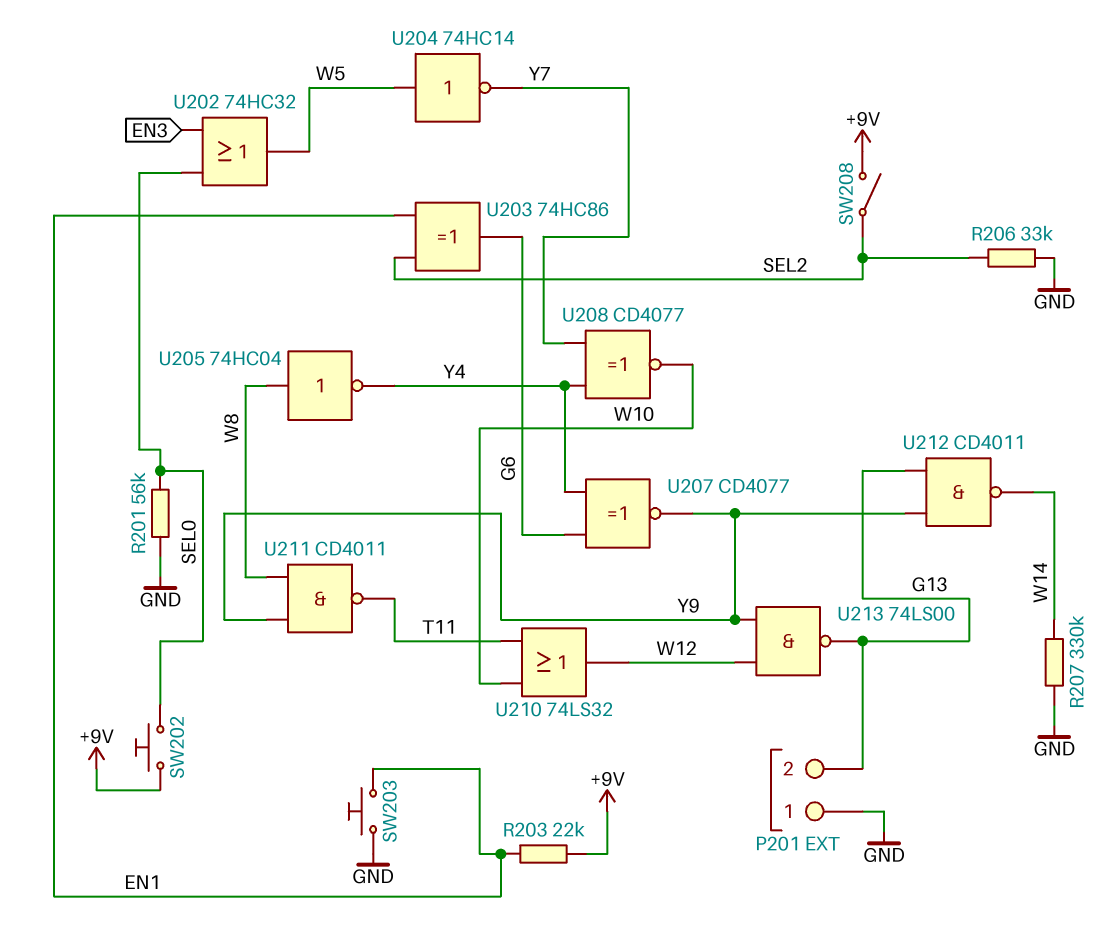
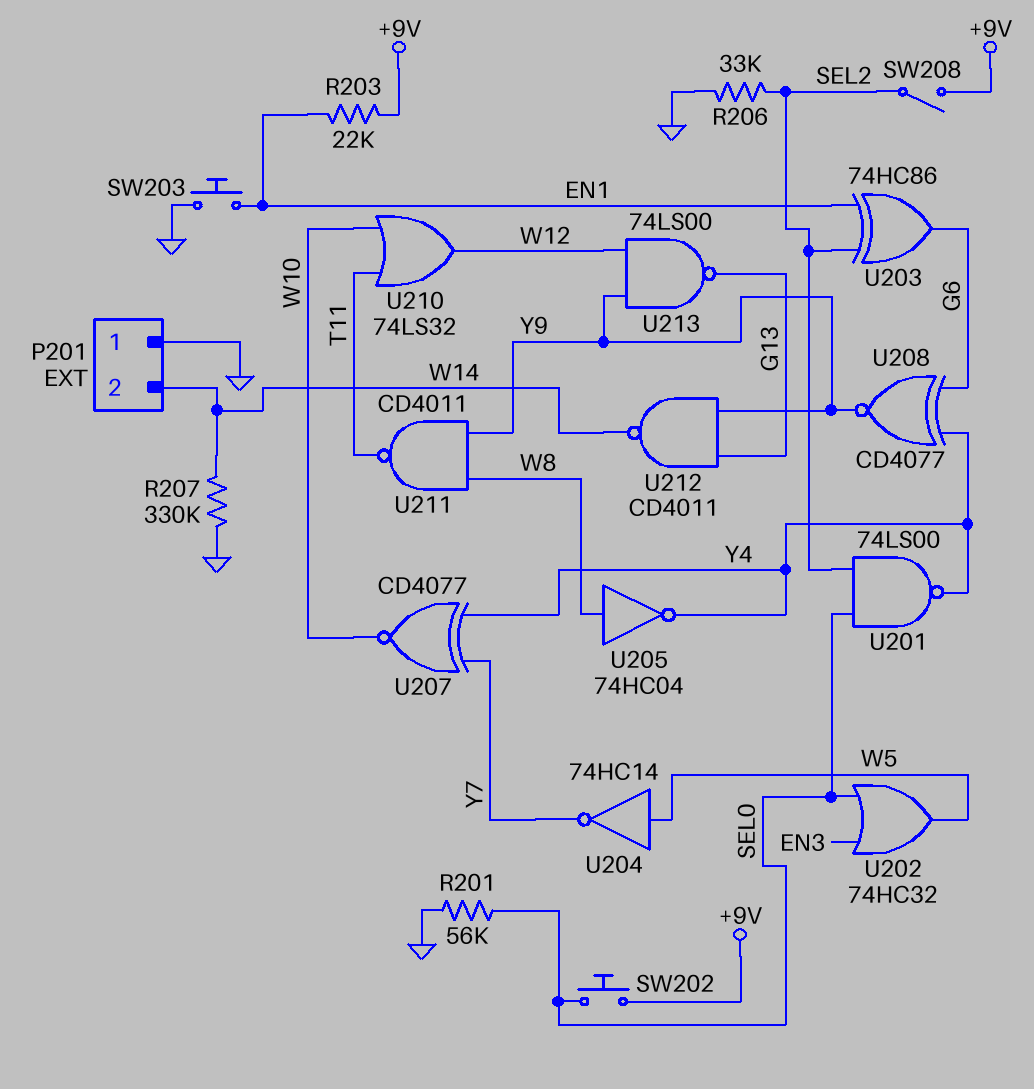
P201 pin 2: G13 -> W14
U201: none -> NAND 74LS00 (in SEL0, in SEL2, out Y4)
U207: XNOR CD4077 (in G6, in Y4, out Y9) -> XNOR CD4077 (in Y4, in Y7, out W10)
U208: XNOR CD4077 (in Y4, in Y7, out W10) -> XNOR CD4077 (in G6, in Y4, out Y9)

